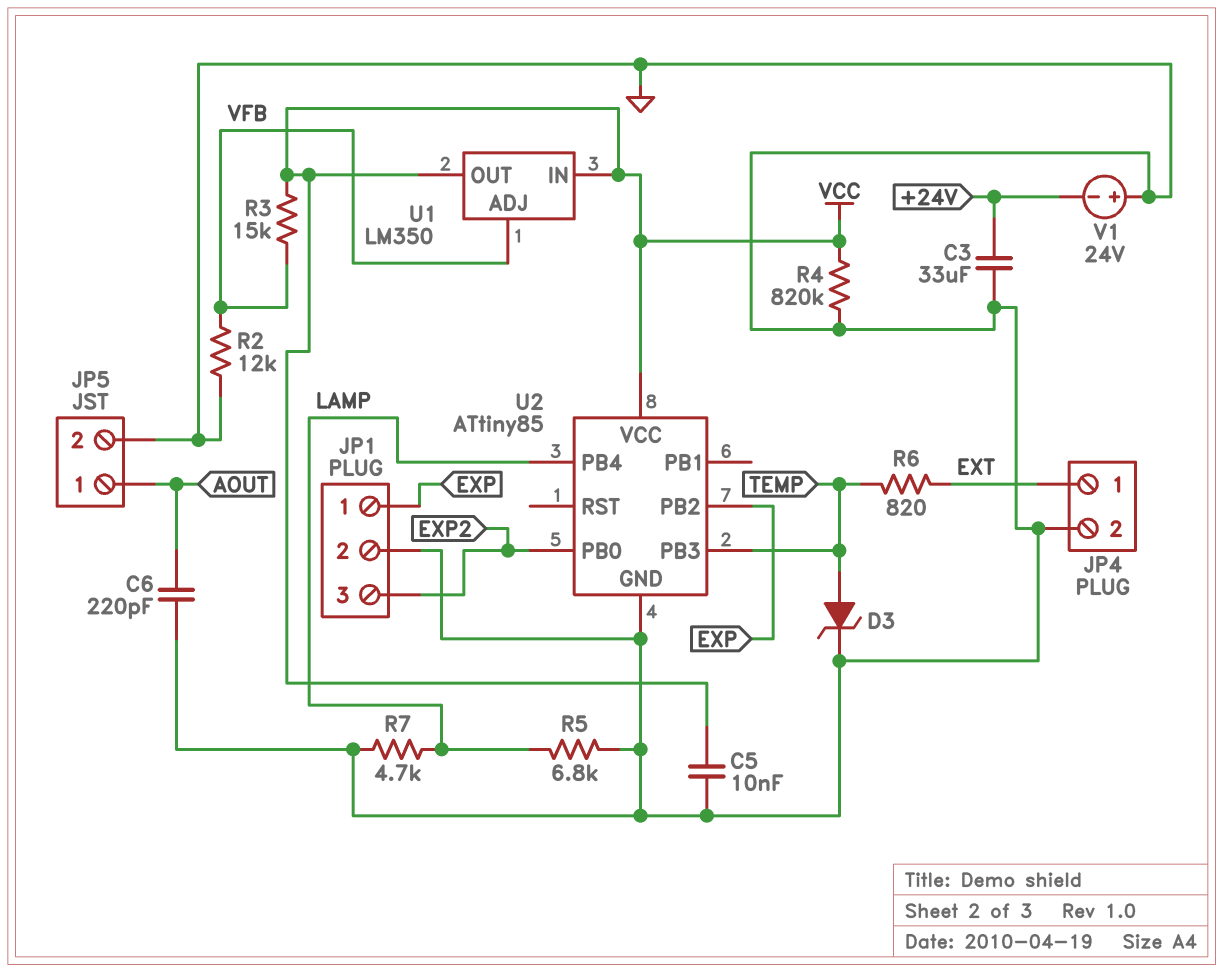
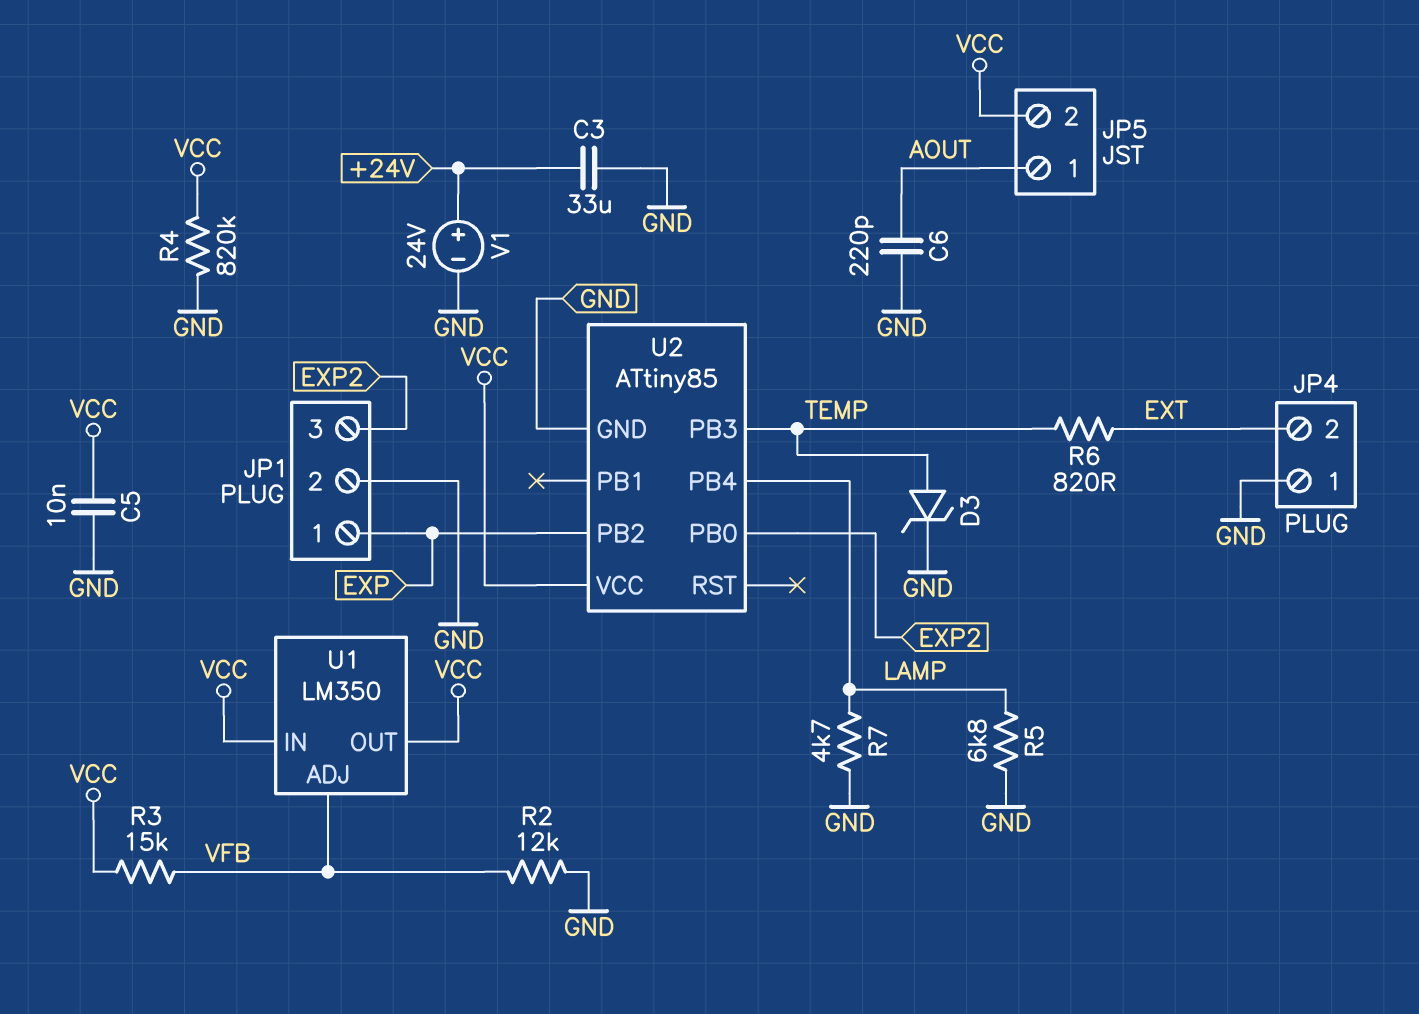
JP4 pin 1: EXT -> GND
JP4 pin 2: GND -> EXT
JP5 pin 2: GND -> VCC
V1: 24V (plus GND, minus +24V) -> 24V (plus +24V, minus GND)

